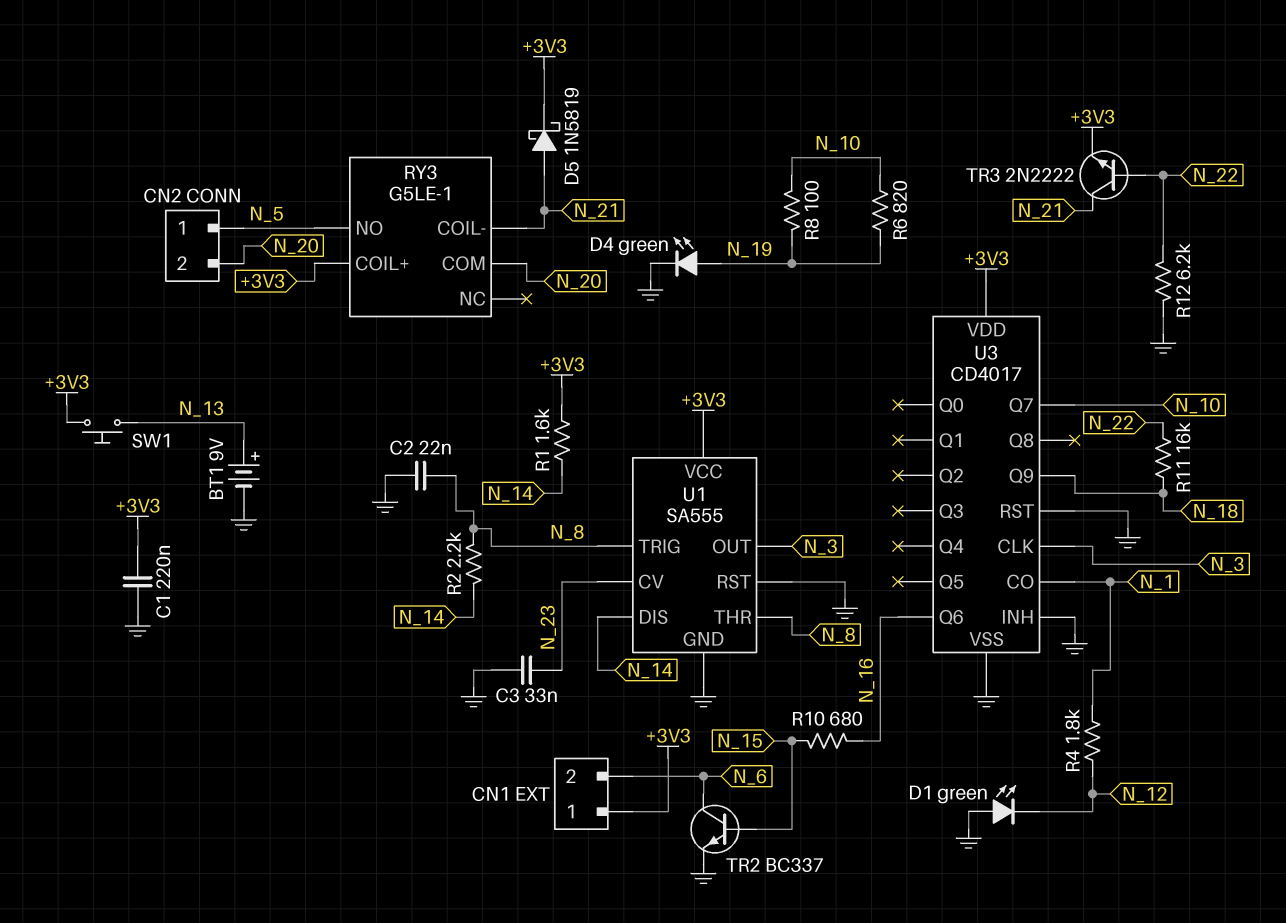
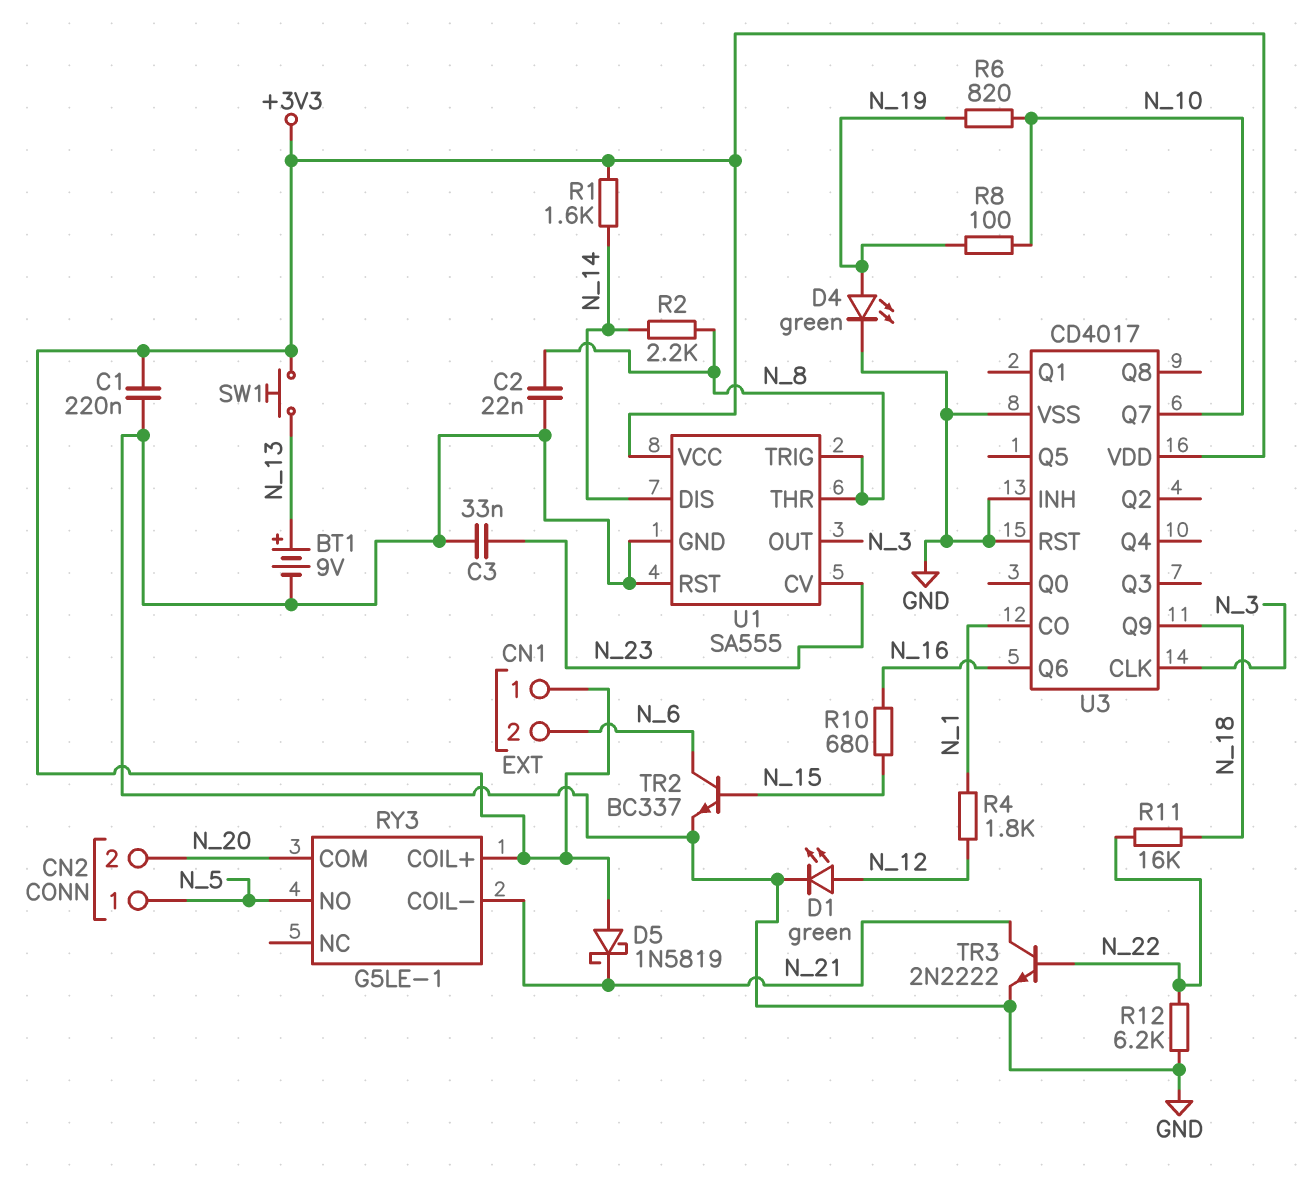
D1: LED green (A GND, K N_12) -> LED green (A N_12, K GND)
D5: schottky 1N5819 (A N_21, K +3V3) -> schottky 1N5819 (A +3V3, K N_21)
TR3: NPN 2N2222 (B N_22, C N_21, E +3V3) -> NPN 2N2222 (B N_22, C N_21, E GND)

